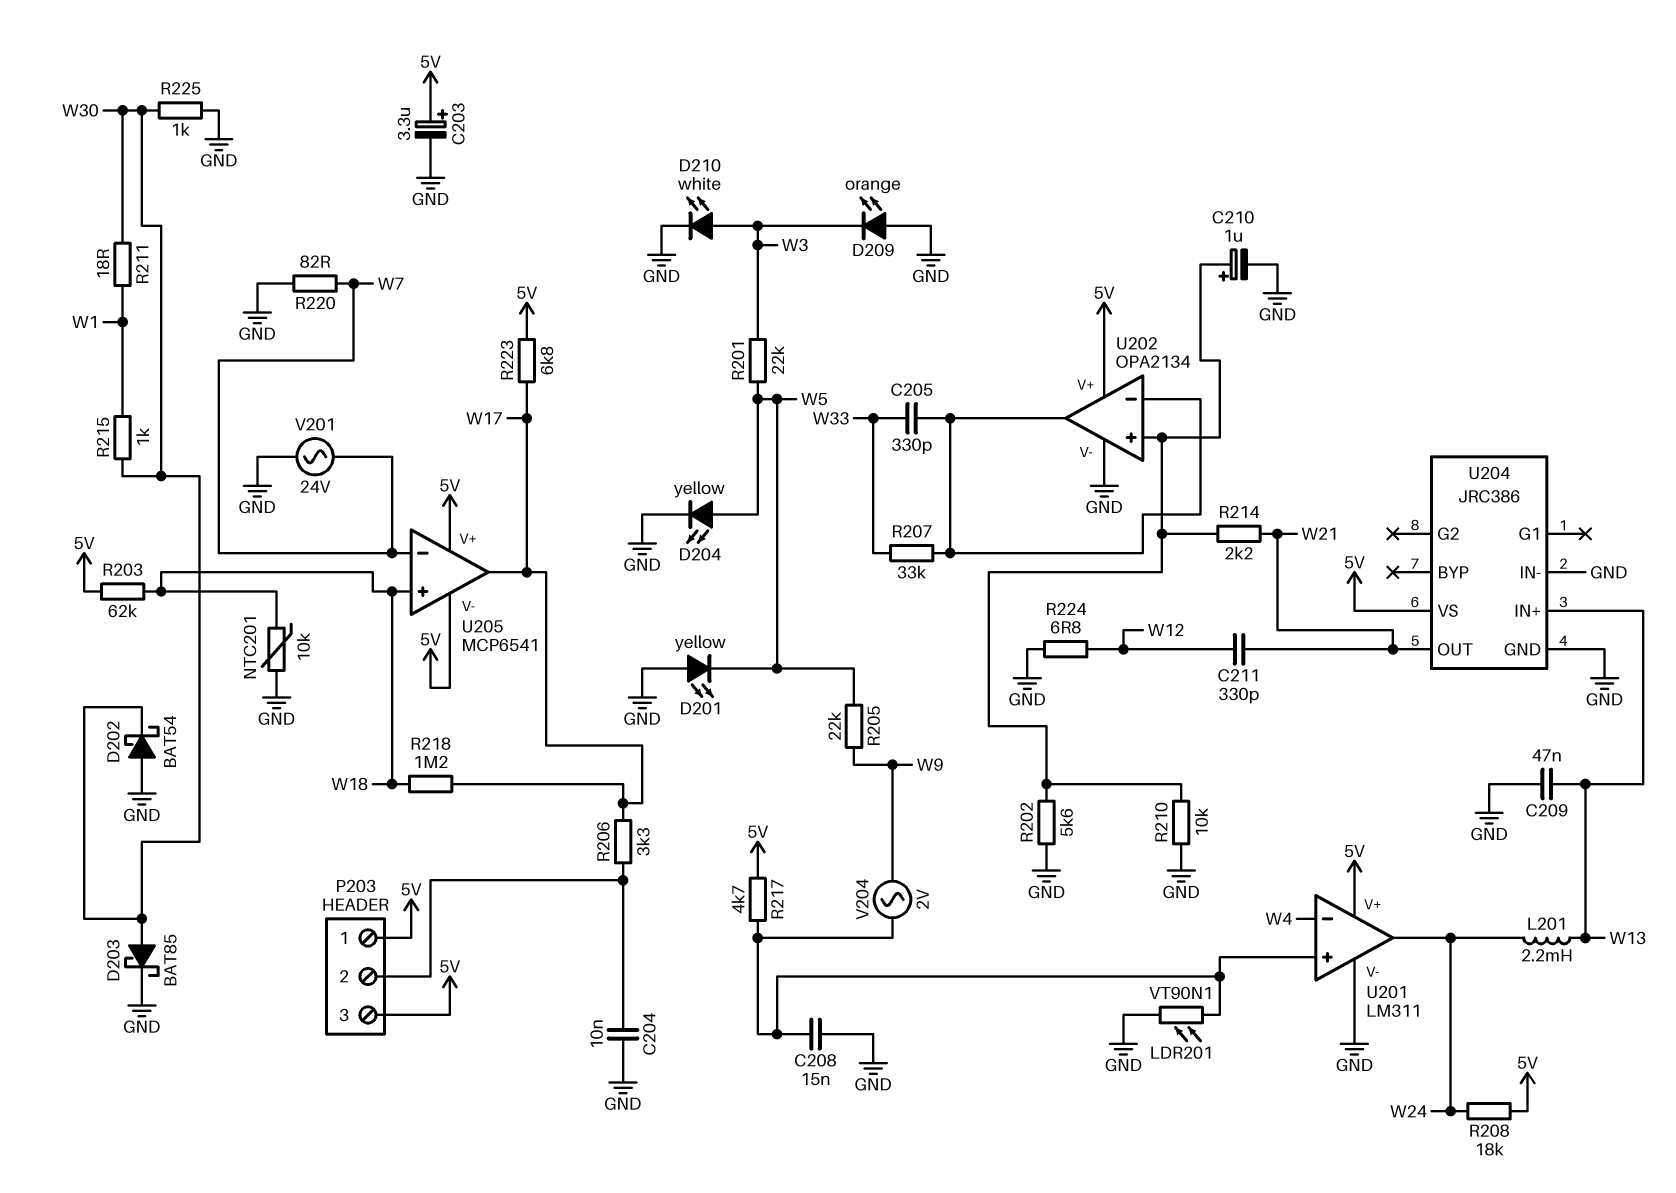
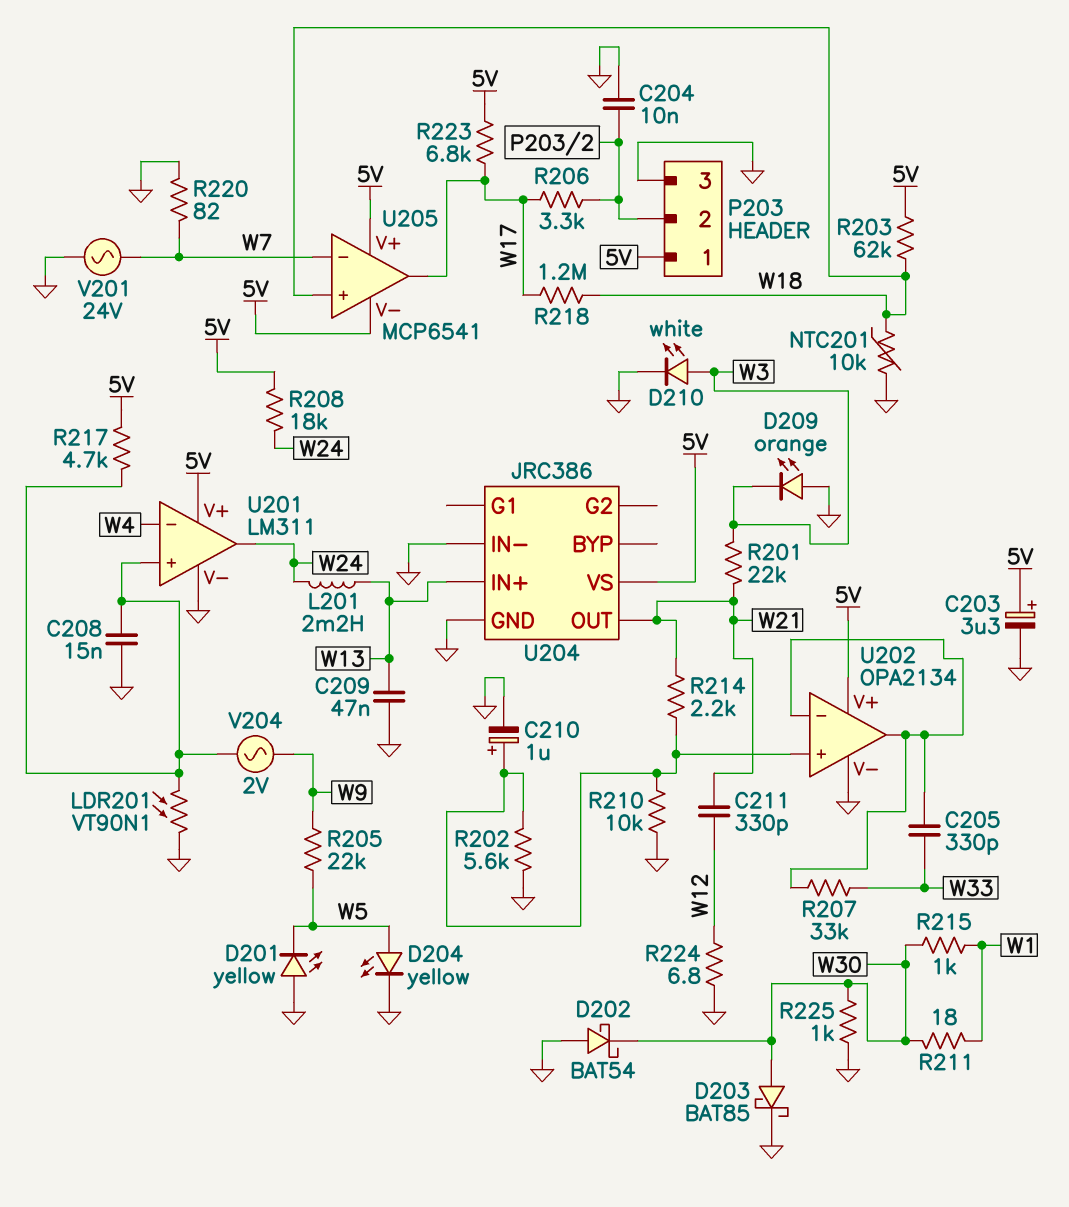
P203 pin 3: 5V -> GND
R201: 22k (W3, W5) -> 22k (W3, W21)

